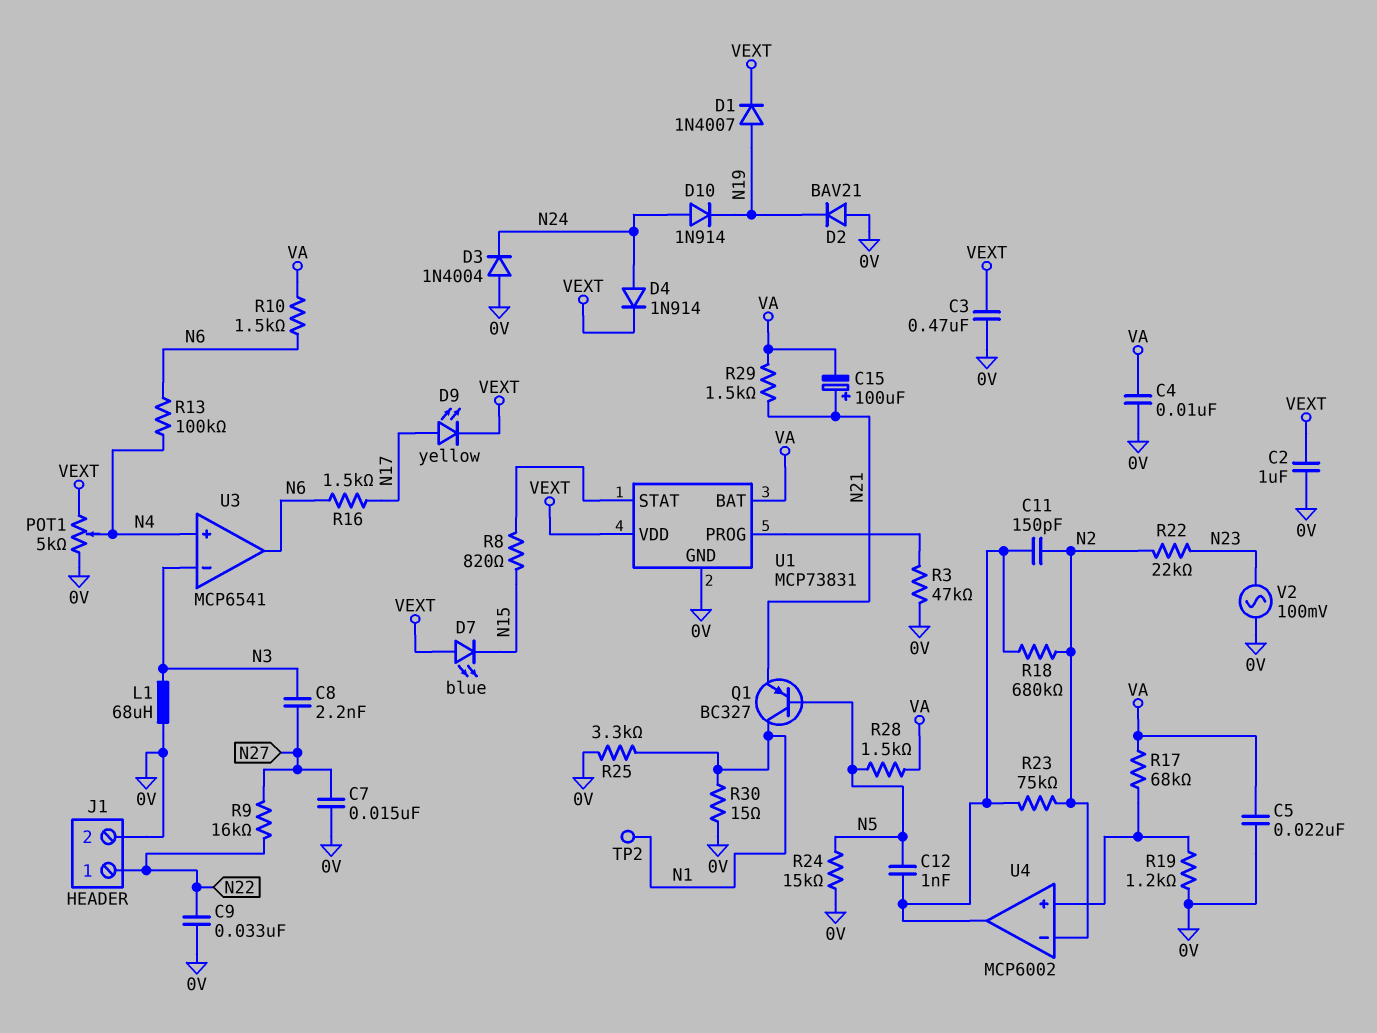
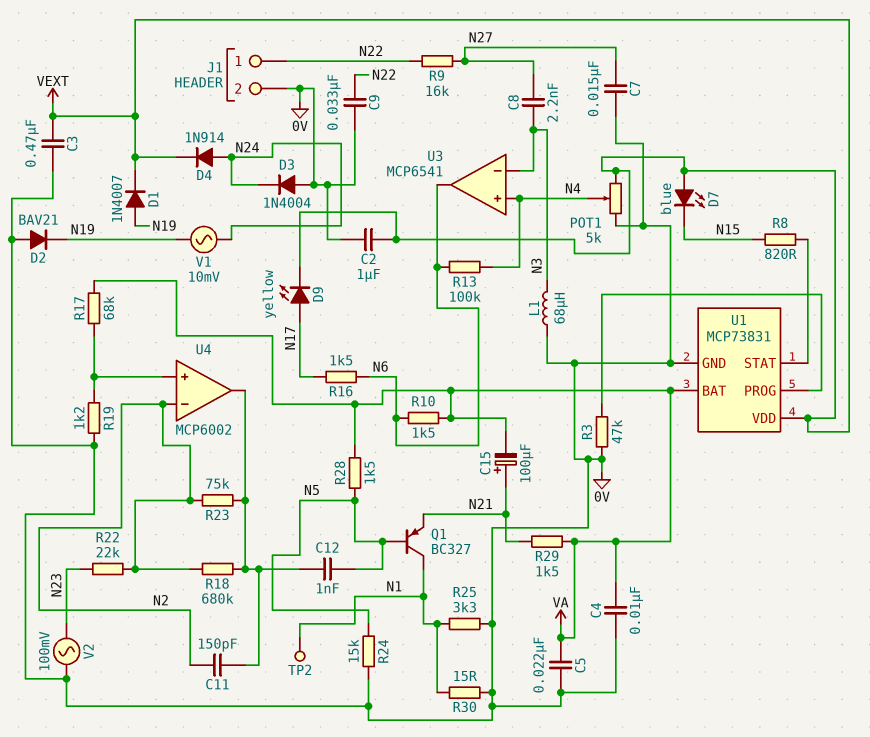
D10: diode 1N914 (A N24, K N19) -> none
V1: none -> AC 10mV (N19, N24)

